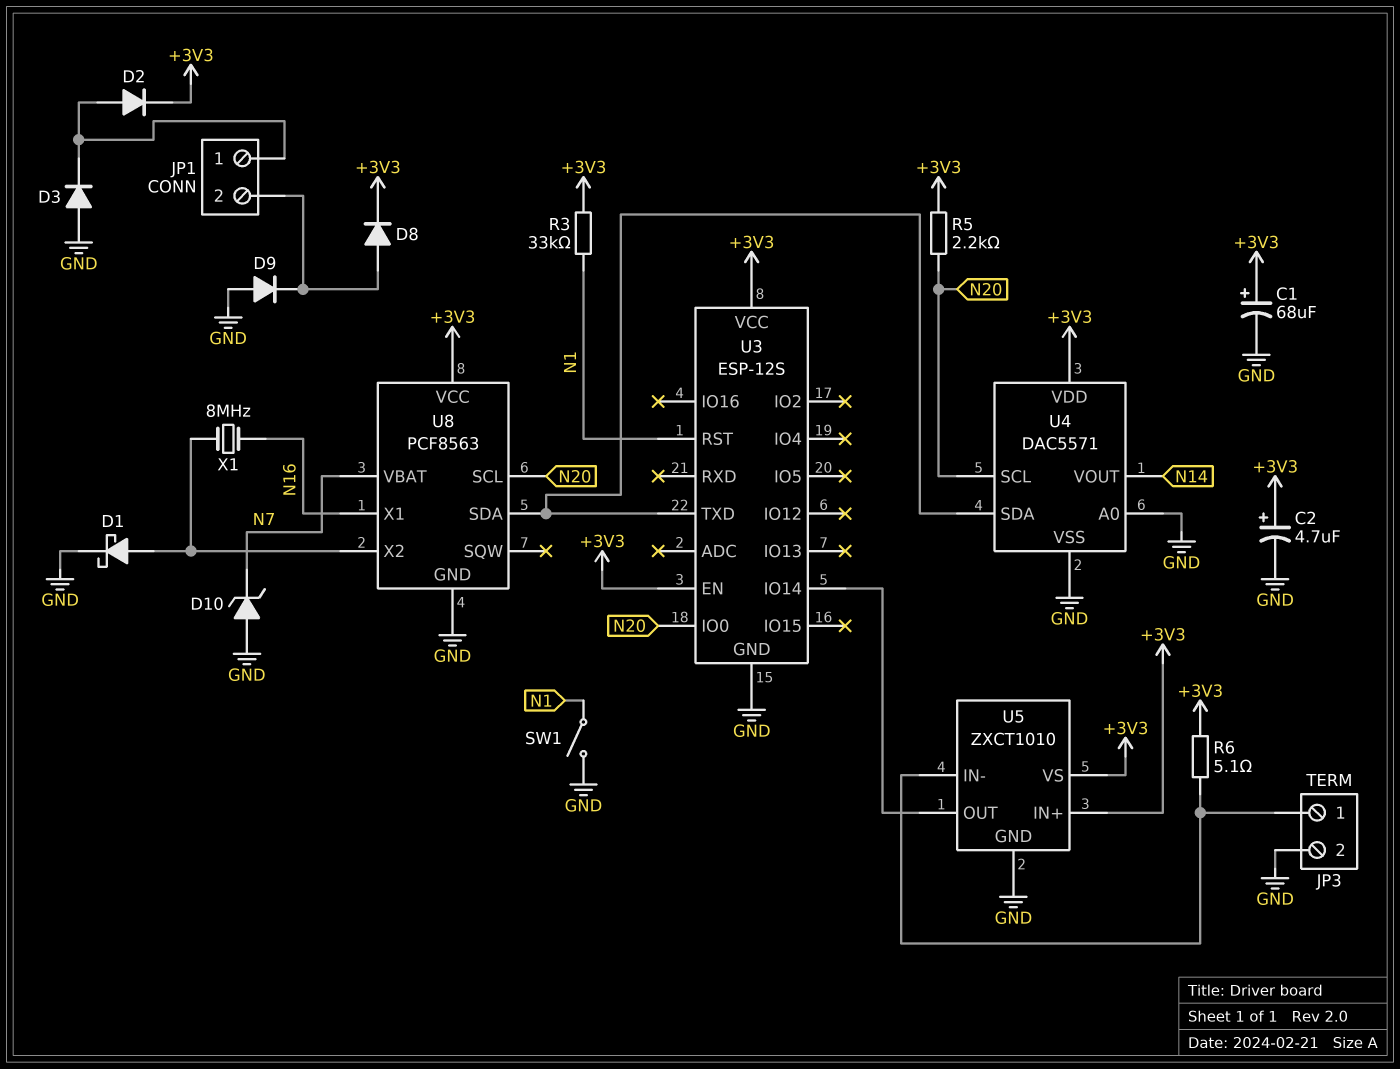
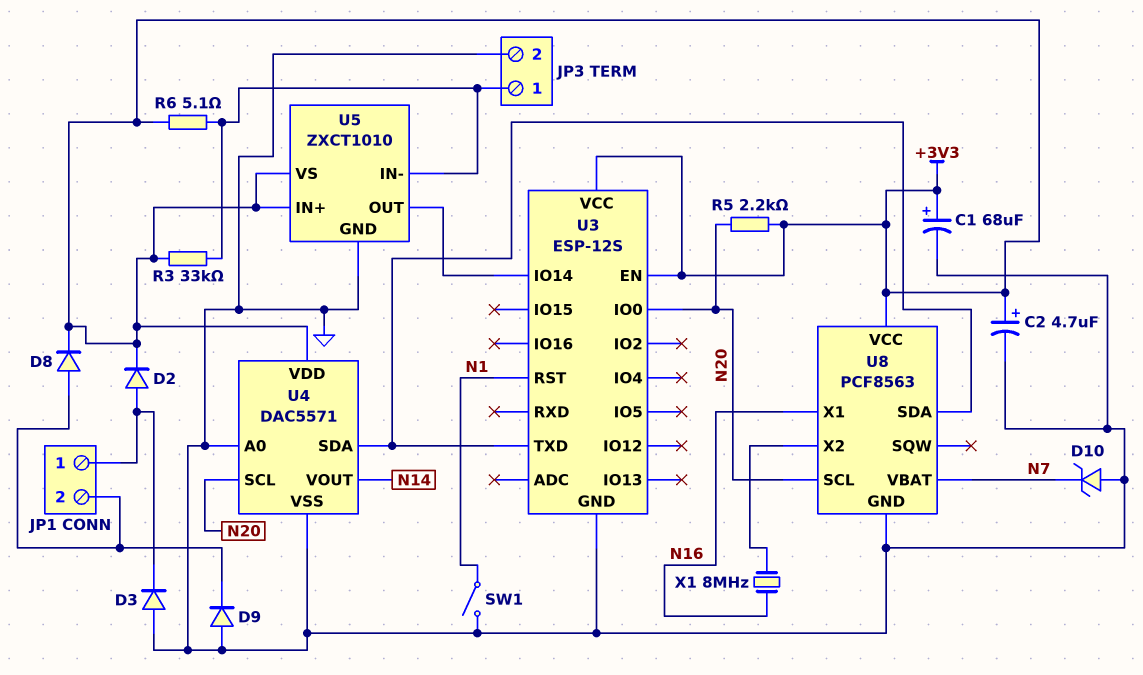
D1: schottky (A U8/X2, K GND) -> none
R3: 33k (+3V3, N1) -> 33k (+3V3, JP3/1)

